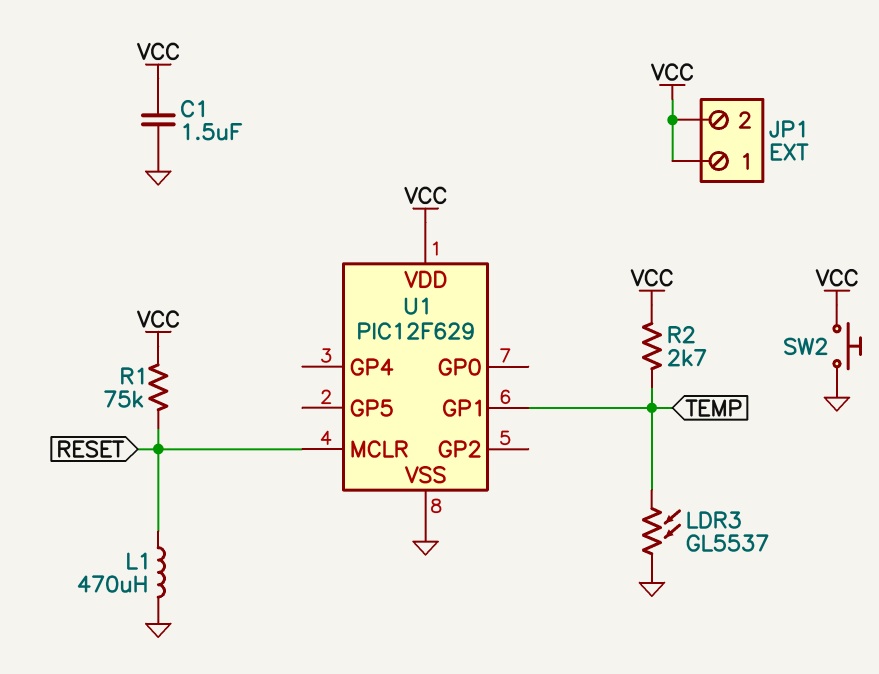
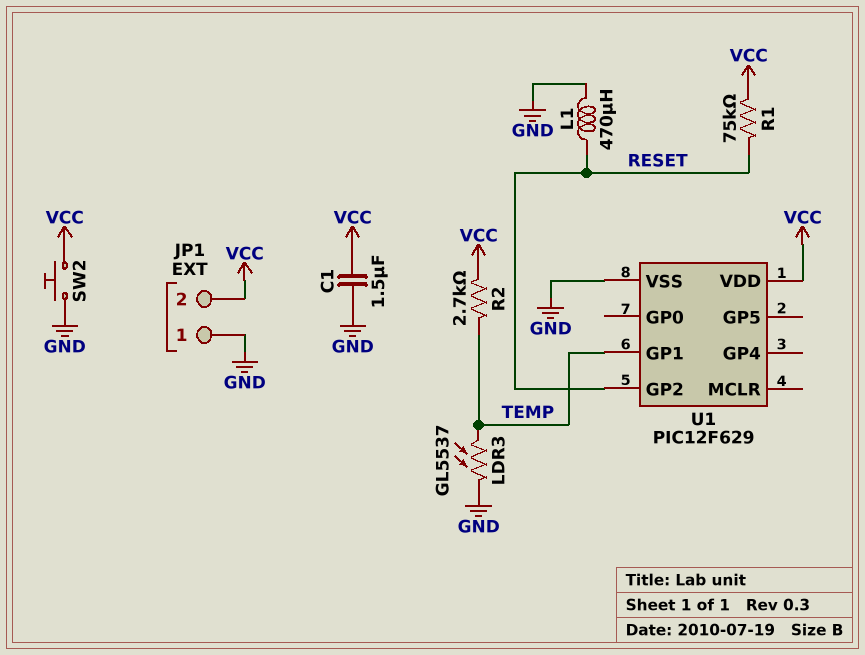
JP1 pin 1: VCC -> GND
U1 pin GP2: none -> RESET
U1 pin MCLR: RESET -> none

